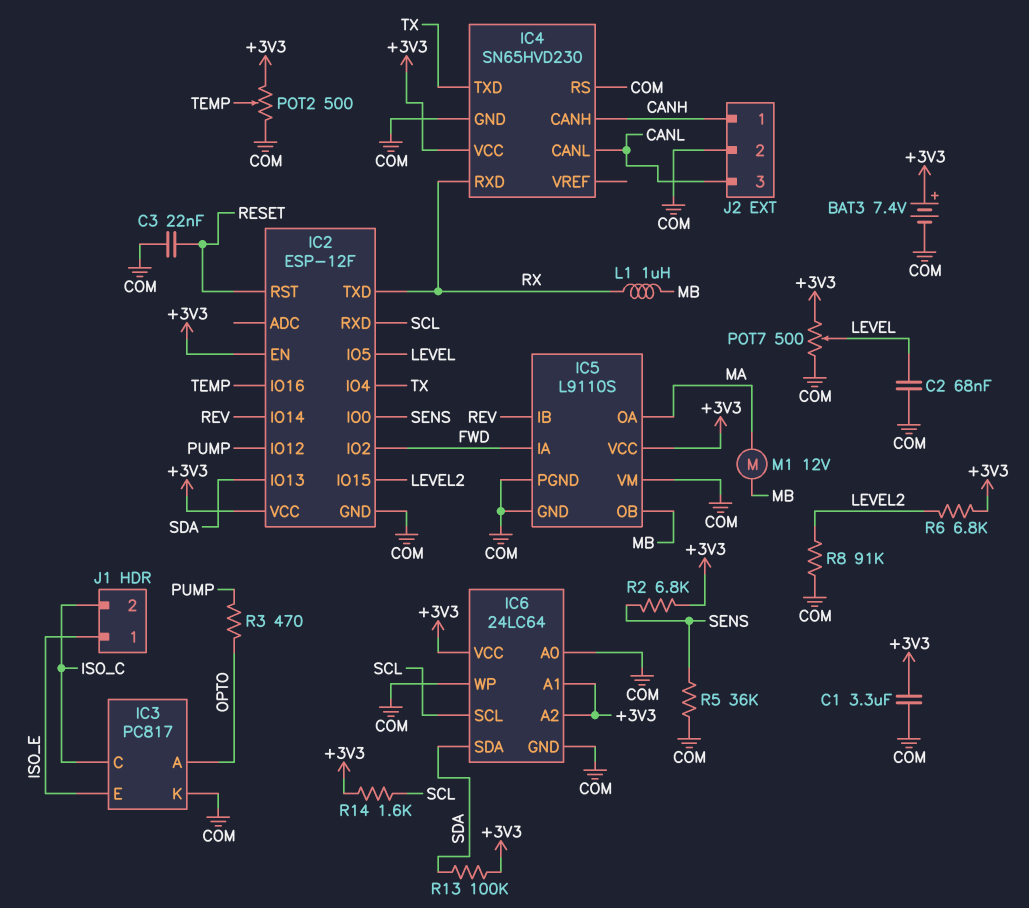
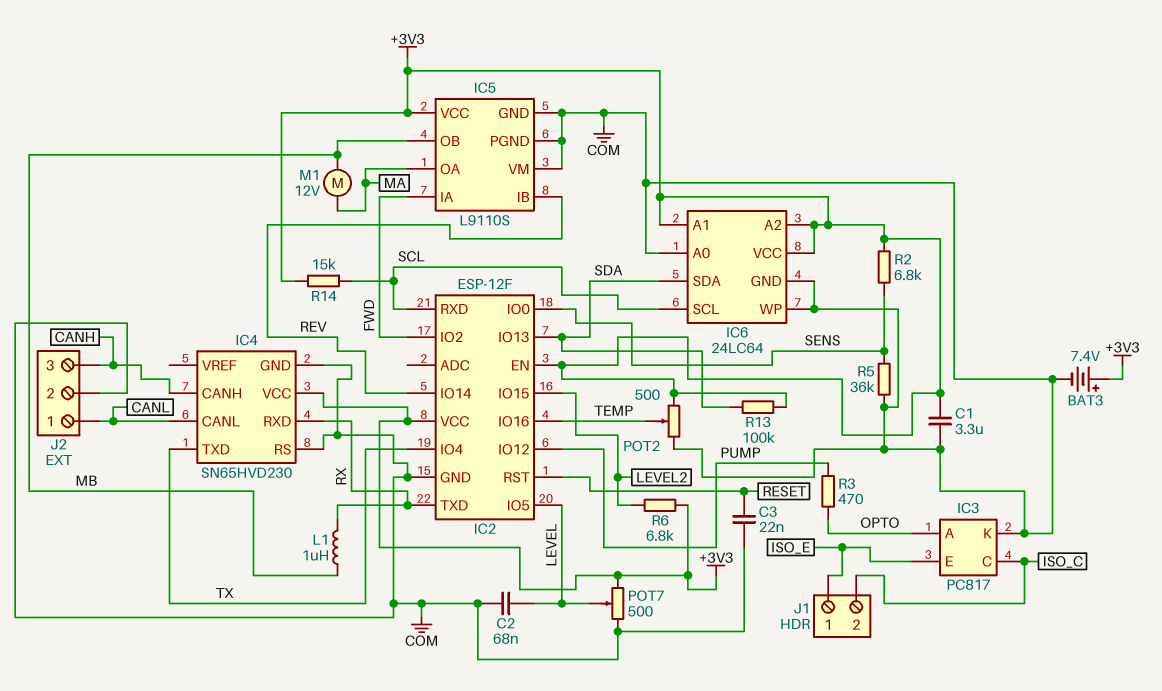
J2 pin 1: CANH -> CANL
J2 pin 3: CANL -> CANH
R8: 91k (COM, LEVEL2) -> none
R14: 1.6k (+3V3, SCL) -> 15k (+3V3, SCL)

